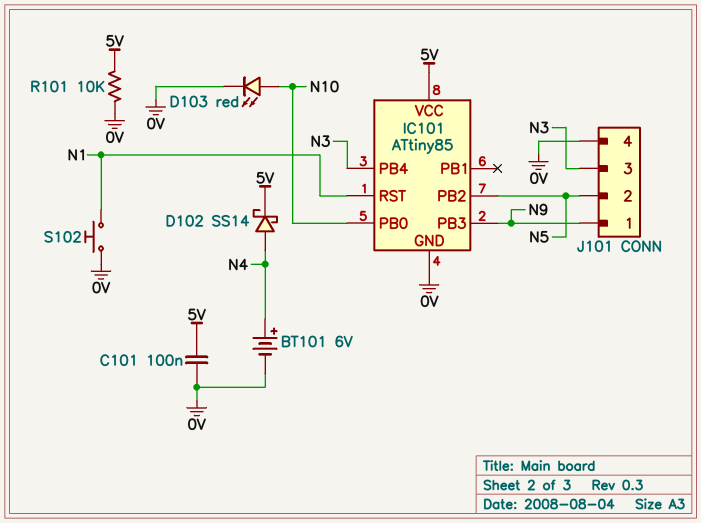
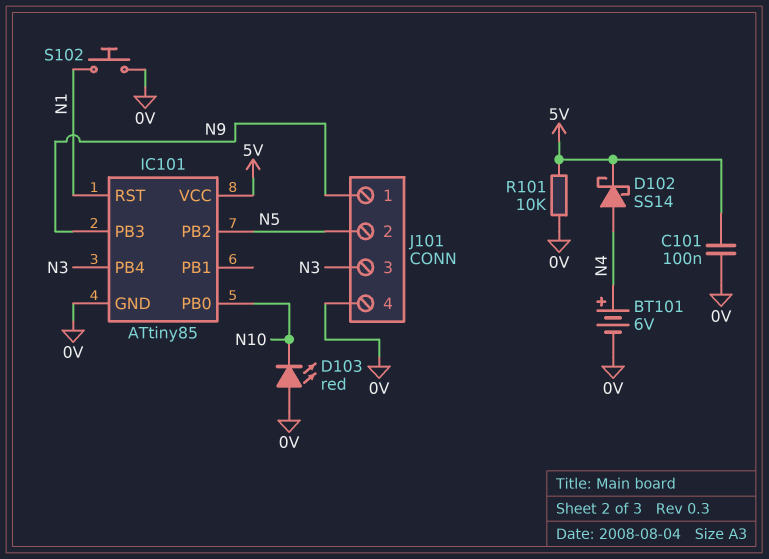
D103: LED red (A N10, K 0V) -> LED red (A 0V, K N10)

